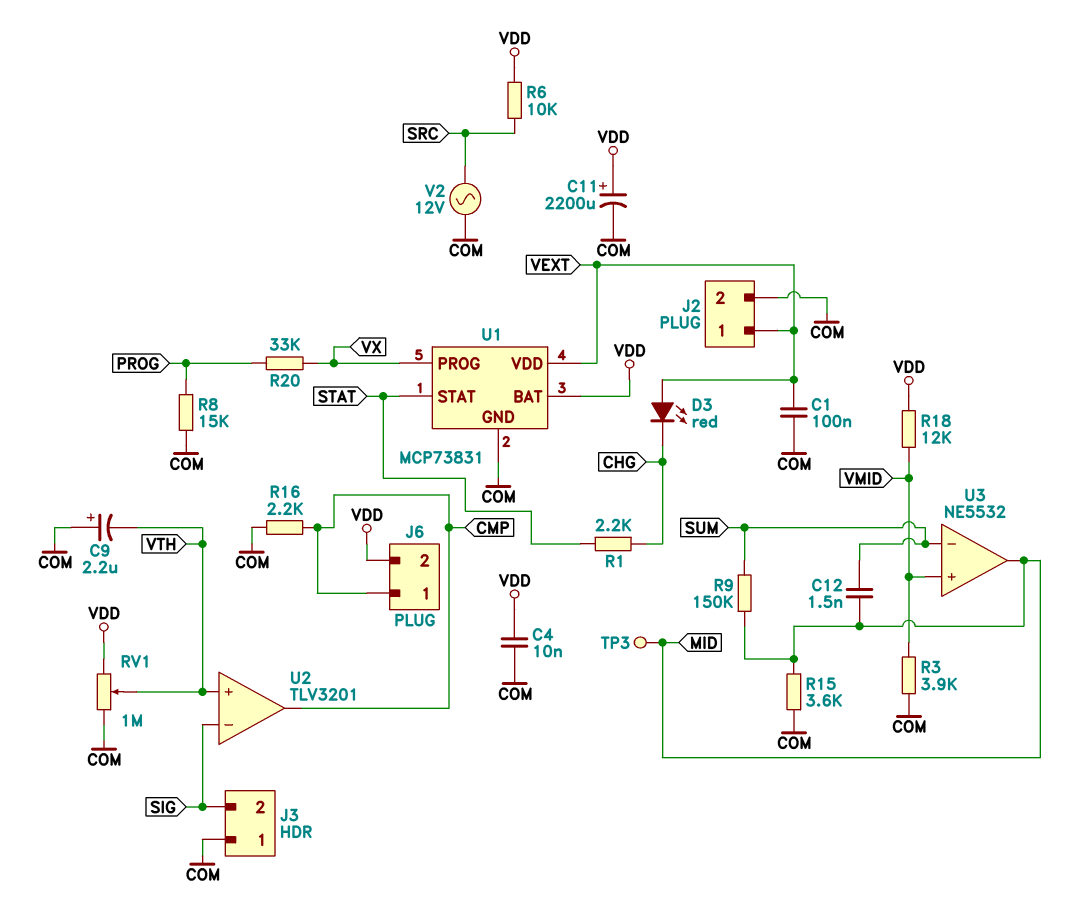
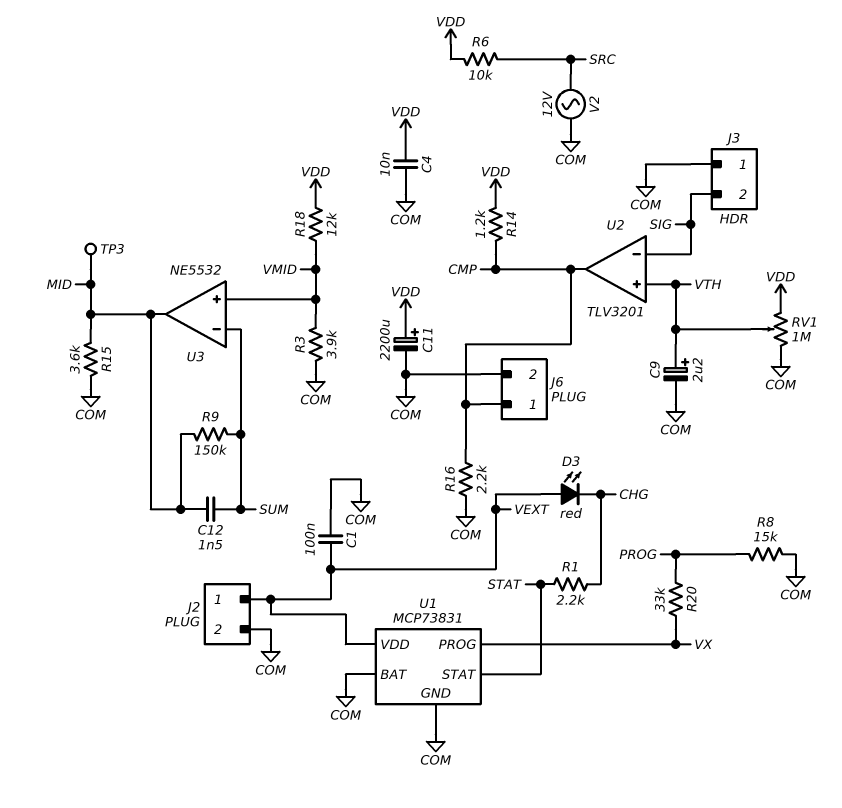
C9: 2.2uF (plus COM, minus VTH) -> 2.2uF (plus VTH, minus COM)
J6 pin 2: VDD -> COM
R14: none -> 1.2k (CMP, VDD)
U1 pin BAT: VDD -> COM

